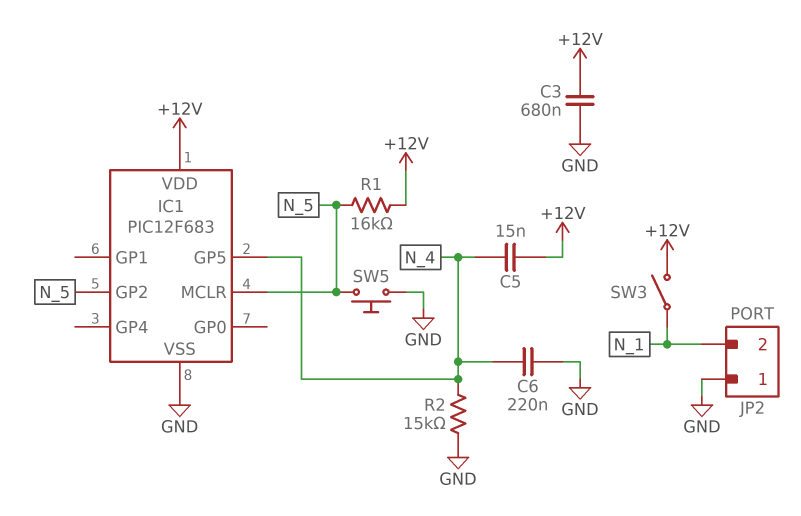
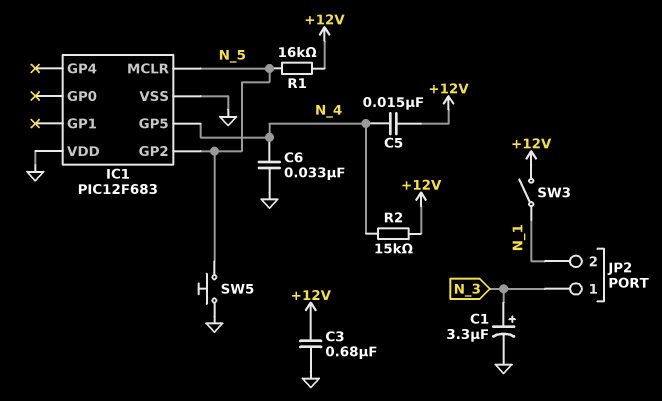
C1: none -> 3.3uF (plus N_3, minus GND)
C6: 220nF (GND, N_4) -> 33nF (GND, N_4)
IC1 pin VDD: +12V -> GND
JP2 pin 1: GND -> N_3
R2: 15k (GND, N_4) -> 15k (+12V, N_4)

